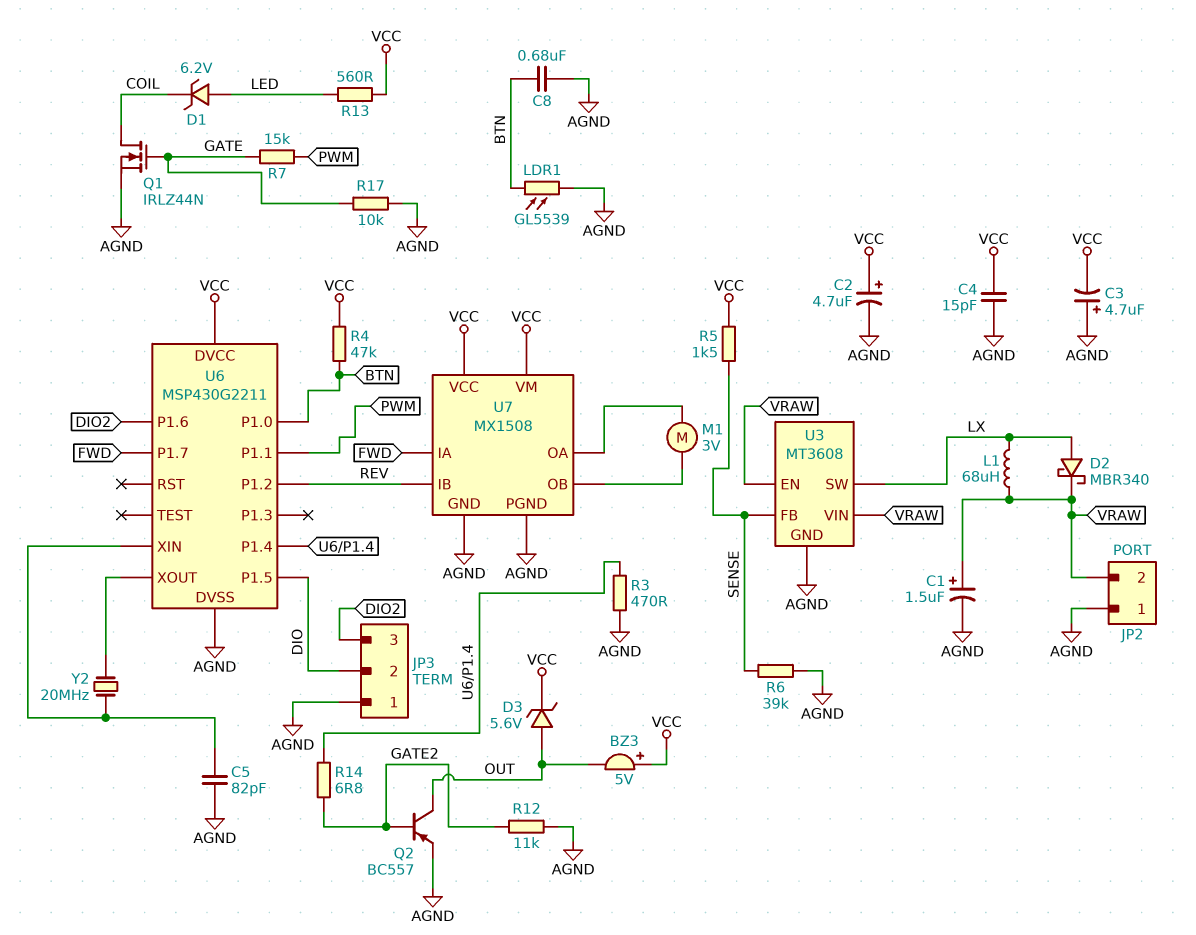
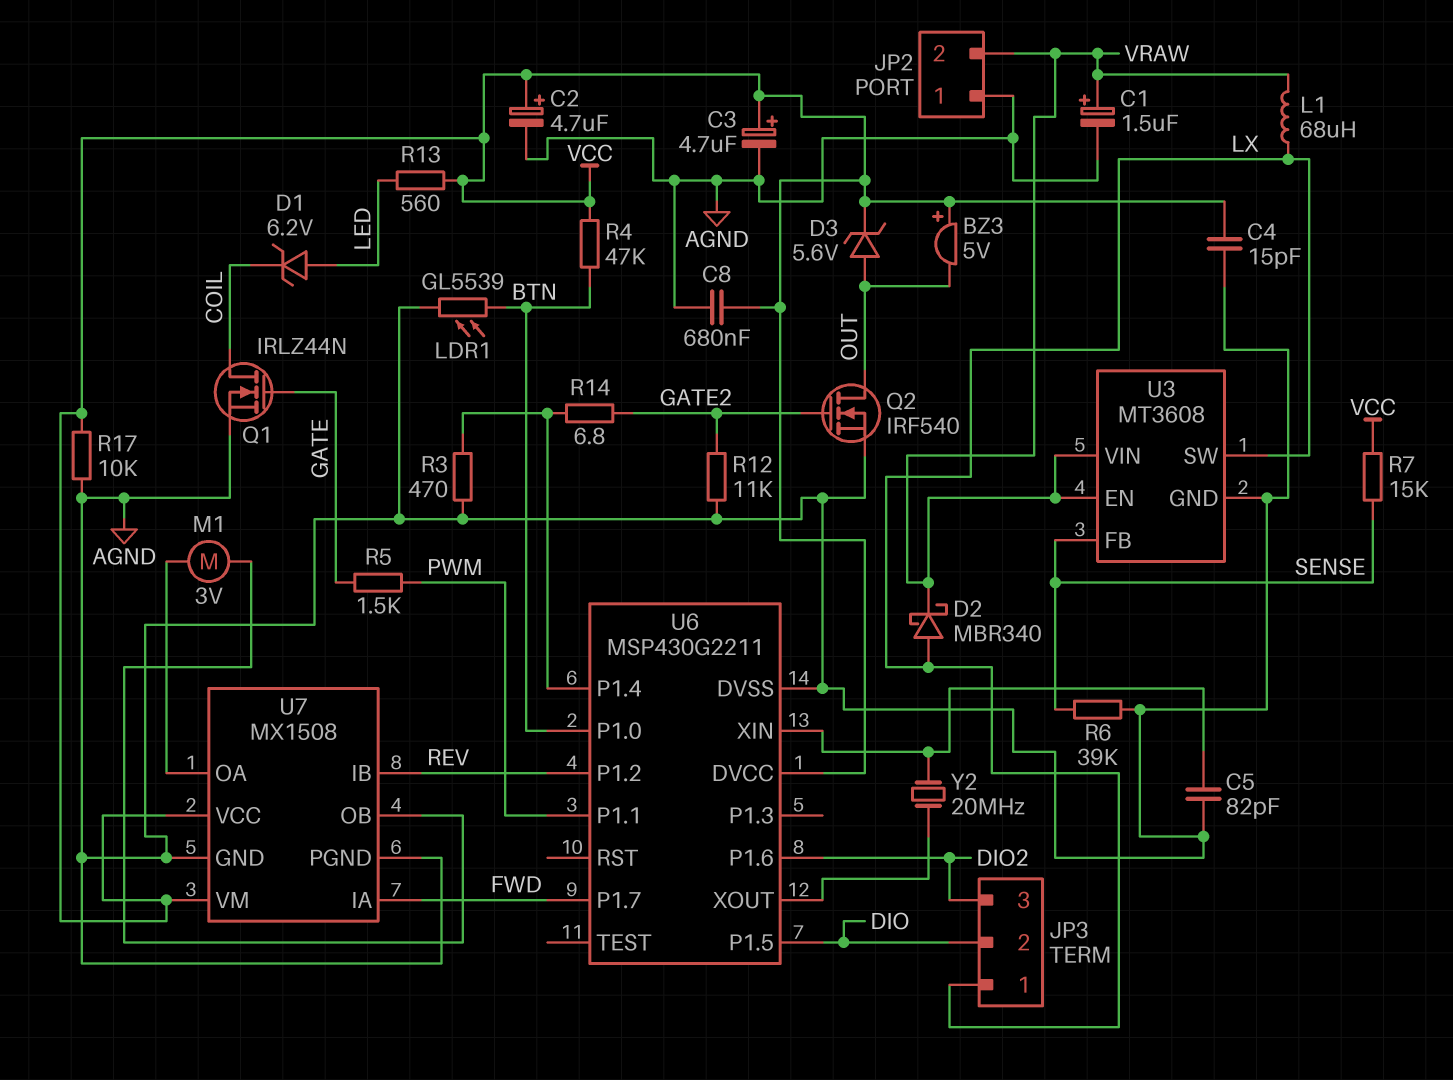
C3: 4.7uF (plus AGND, minus VCC) -> 4.7uF (plus VCC, minus AGND)
C8: 680nF (AGND, BTN) -> 680nF (AGND, VCC)
JP3 pin 1: AGND -> LX
Q2: PNP BC557 (B GATE2, C OUT, E AGND) -> NMOS IRF540 (G GATE2, D OUT, S AGND)
R5: 1.5k (SENSE, VCC) -> 1.5k (GATE, PWM)
R7: 15k (GATE, PWM) -> 15k (SENSE, VCC)
R17: 10k (AGND, GATE) -> 10k (AGND, VCC)

